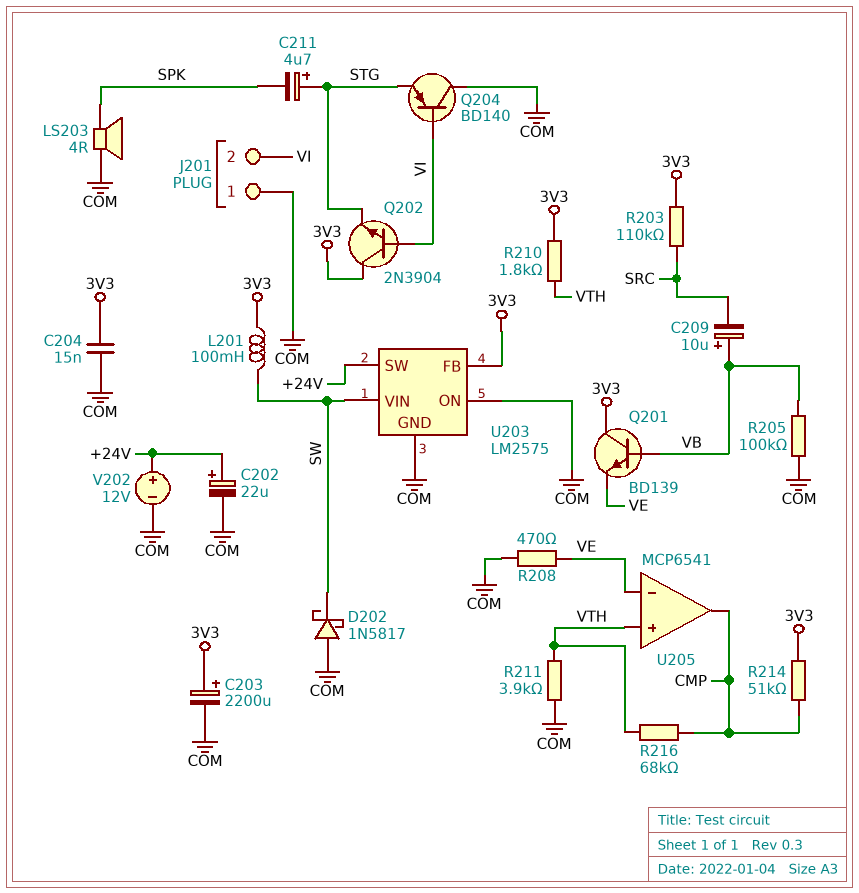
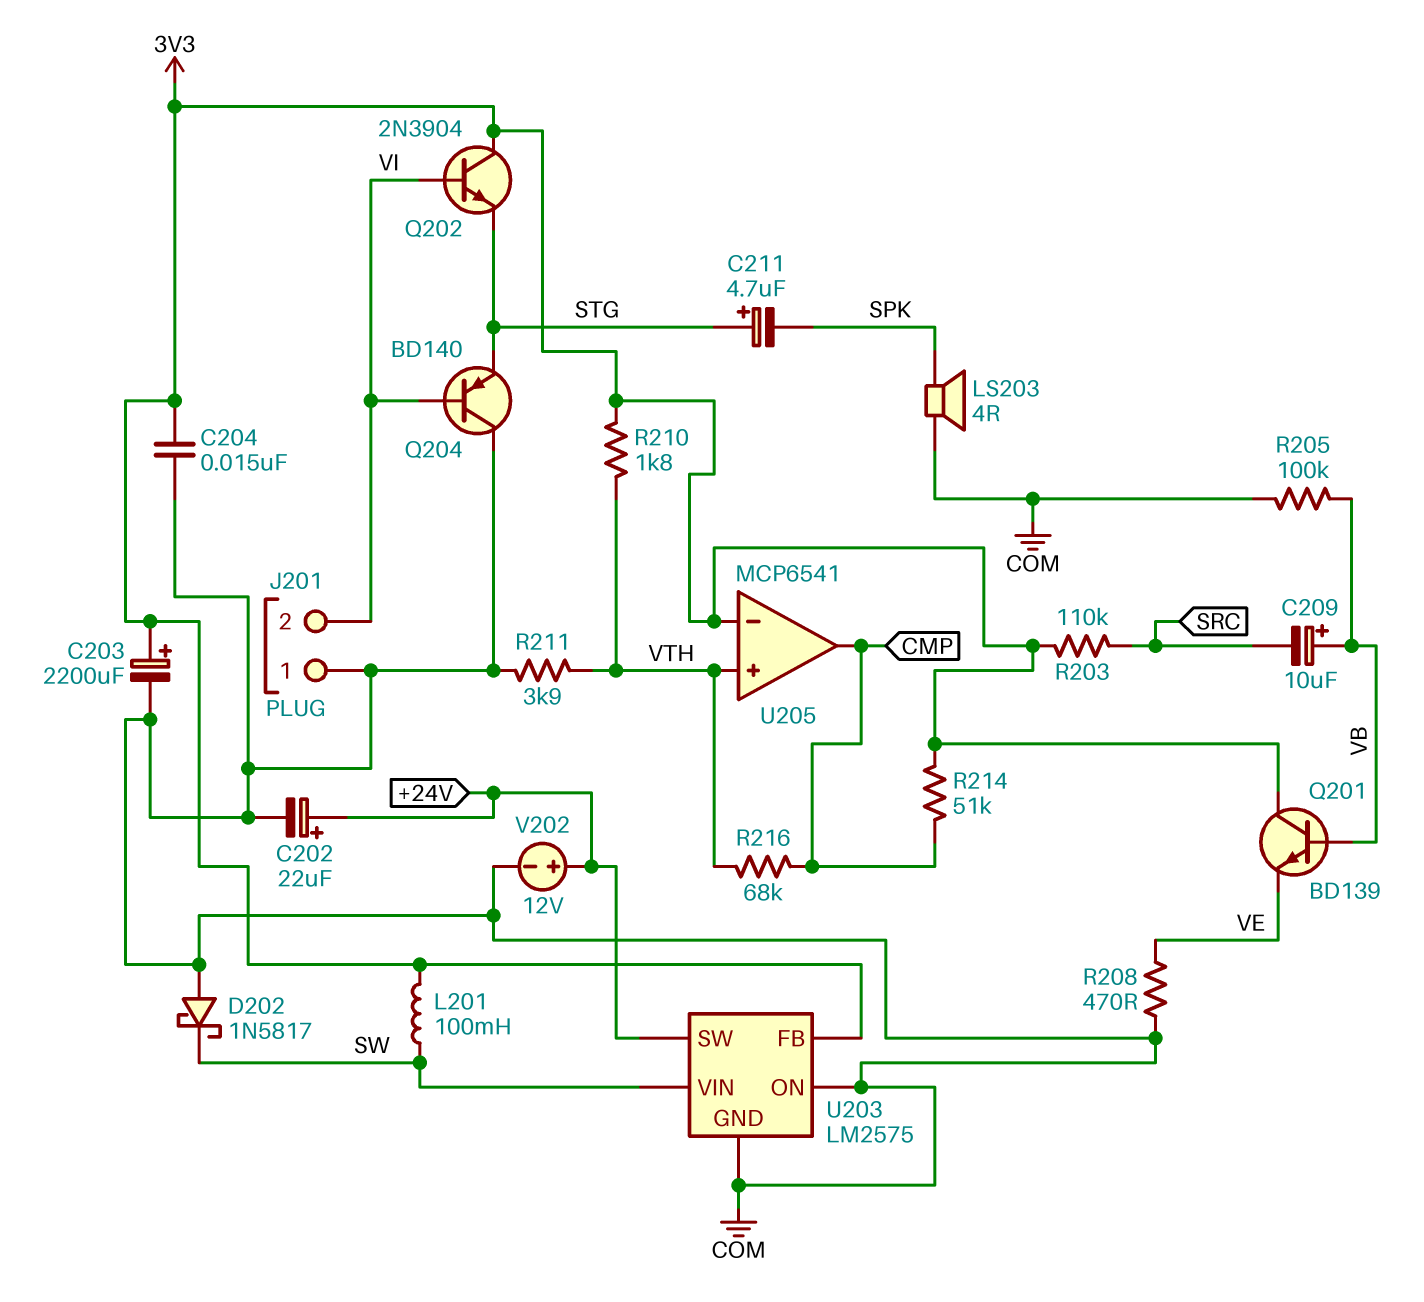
U205 pin in-: VE -> 3V3

